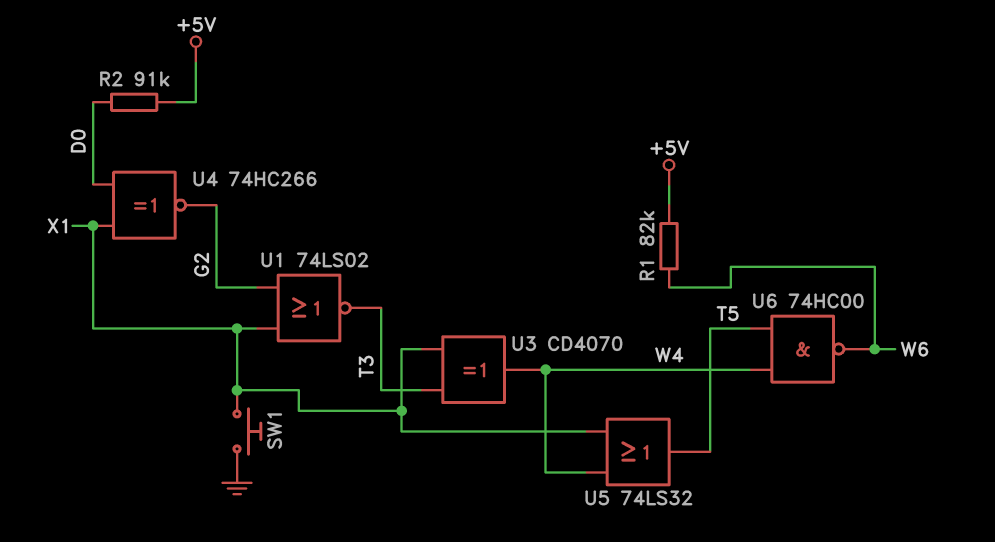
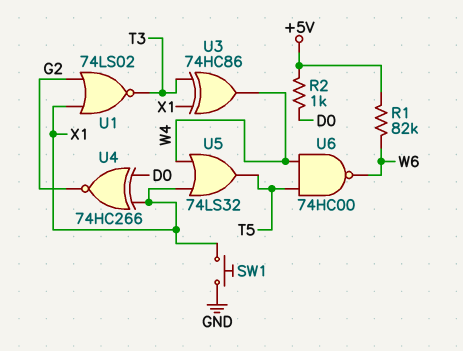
R2: 91k (+5V, D0) -> 1k (+5V, D0)
U3: XOR CD4070 (in T3, in X1, out W4) -> XOR 74HC86 (in T3, in X1, out W4)

